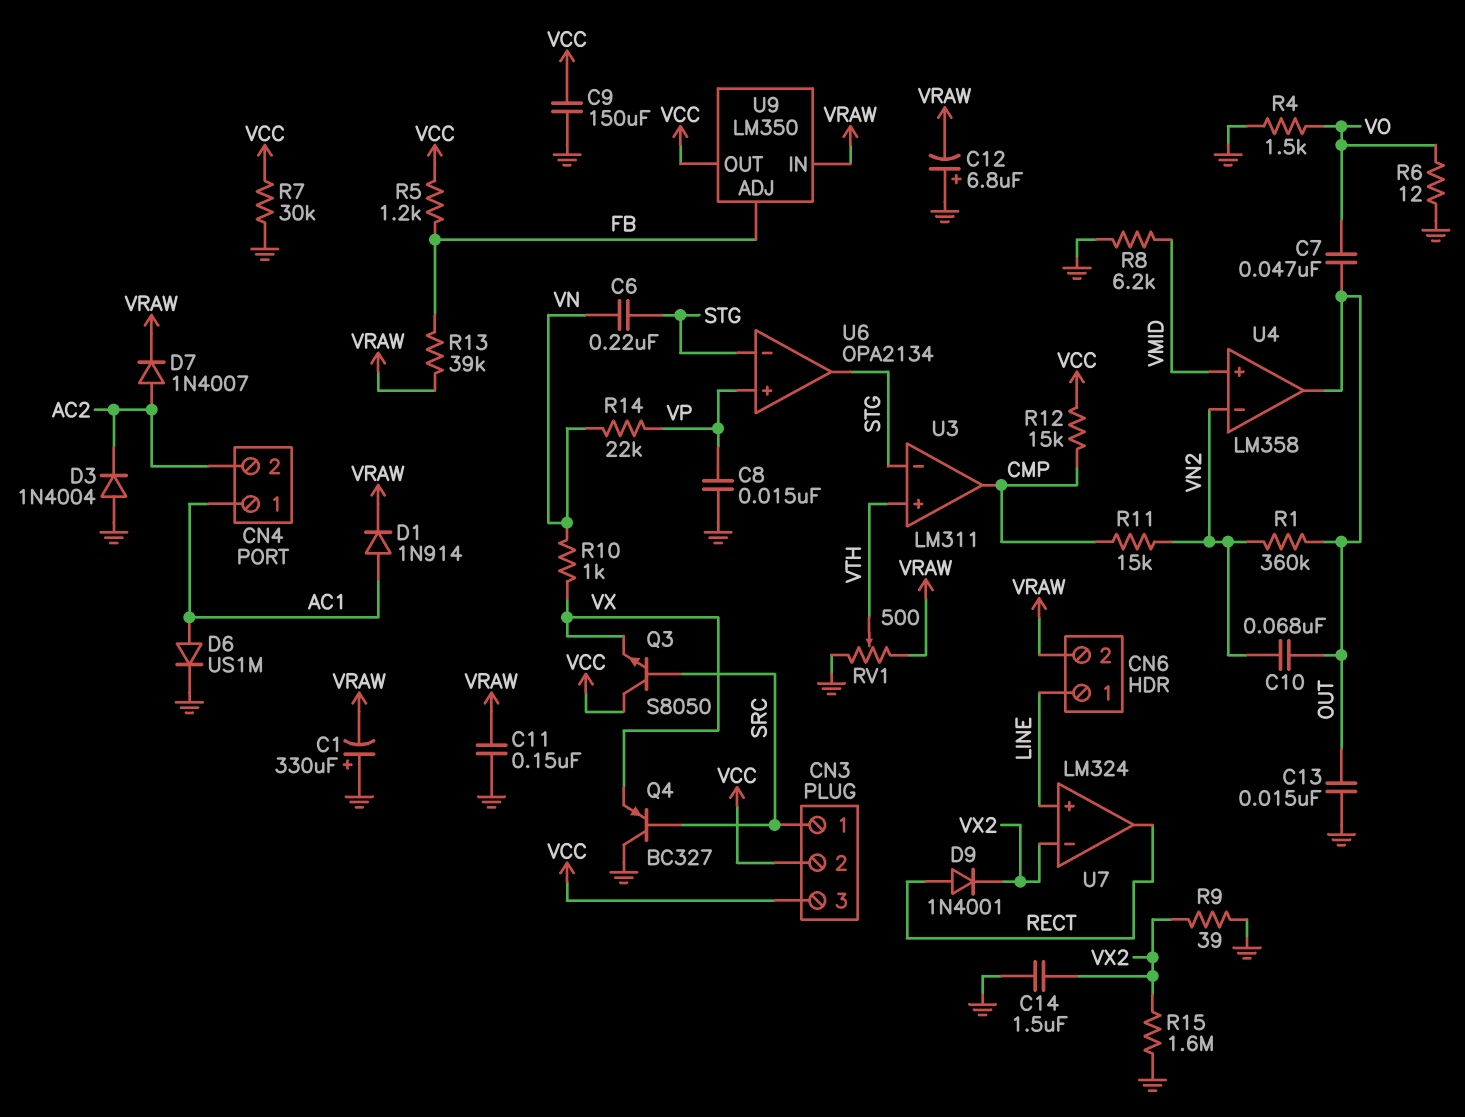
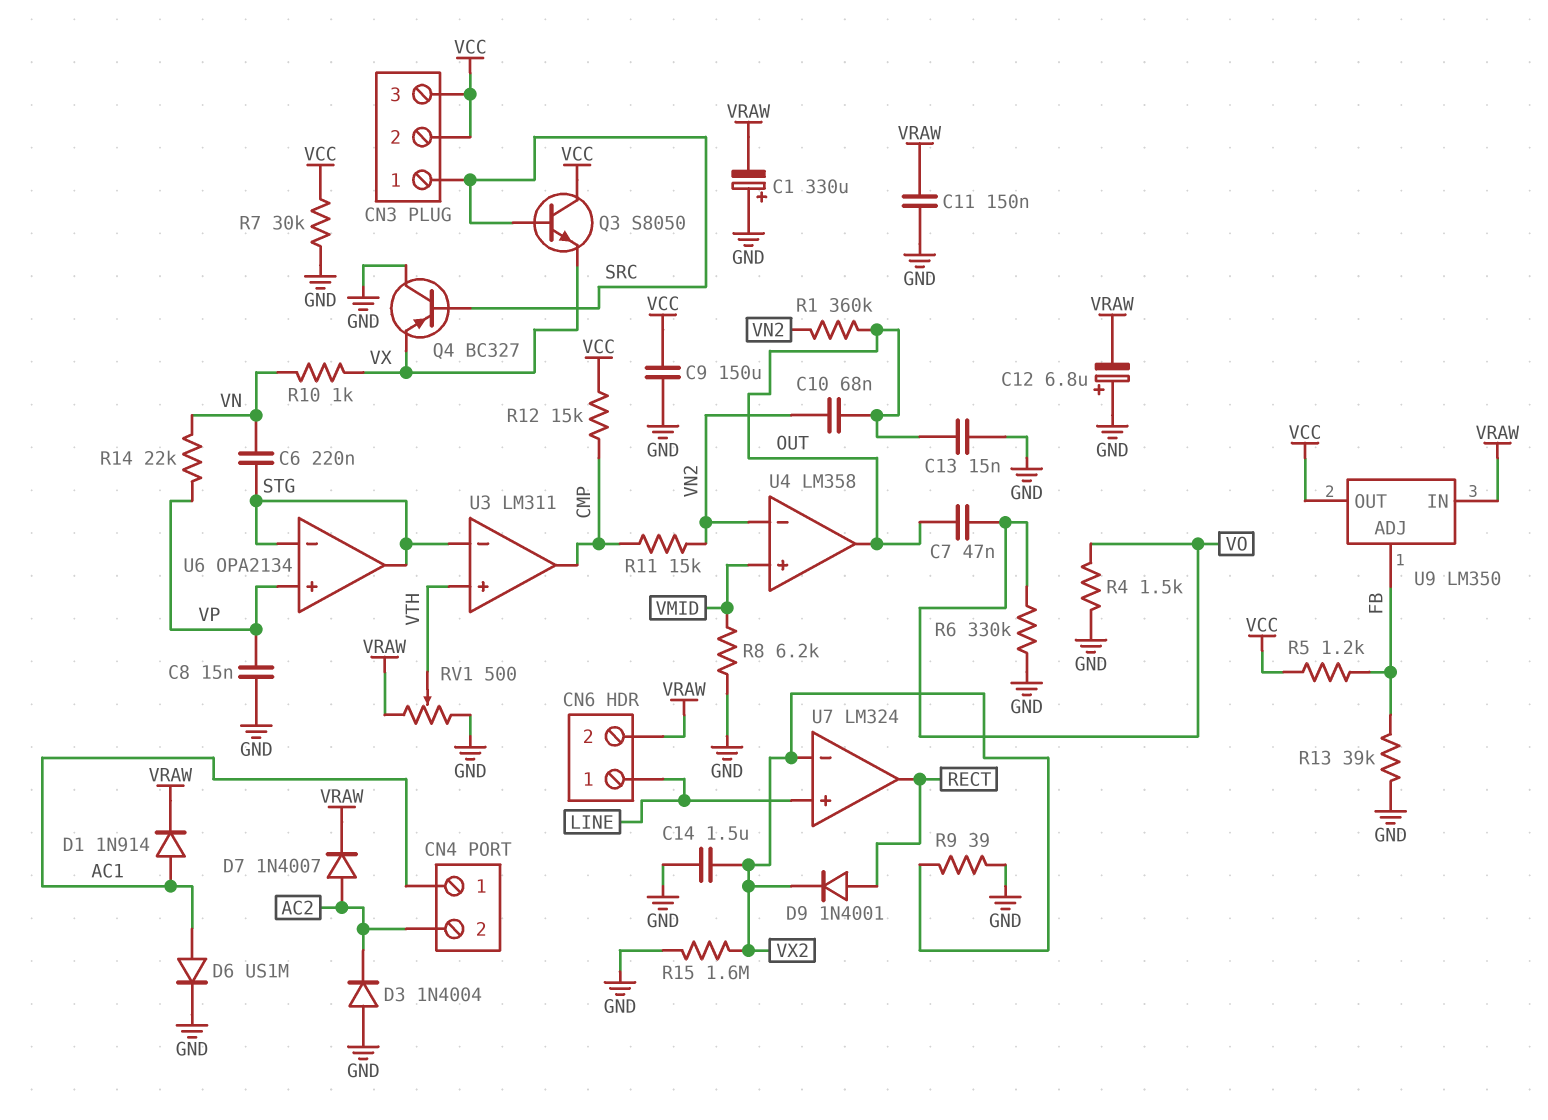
R6: 12 (GND, VO) -> 330k (GND, VO)
R13: 39k (FB, VRAW) -> 39k (FB, GND)

